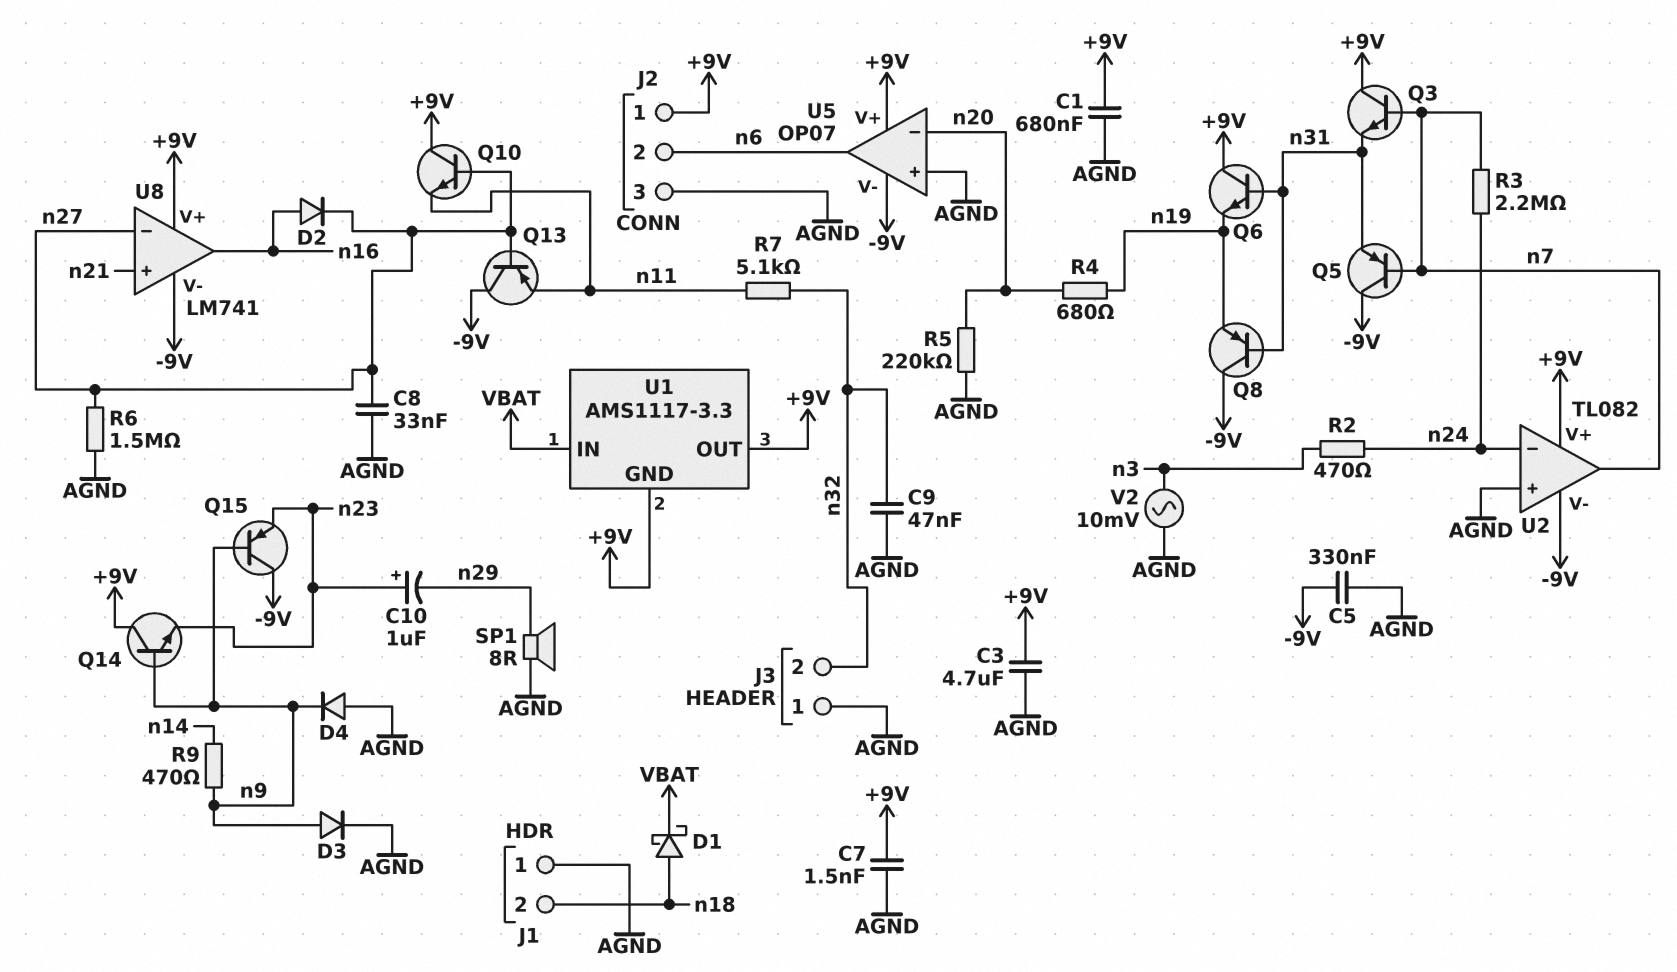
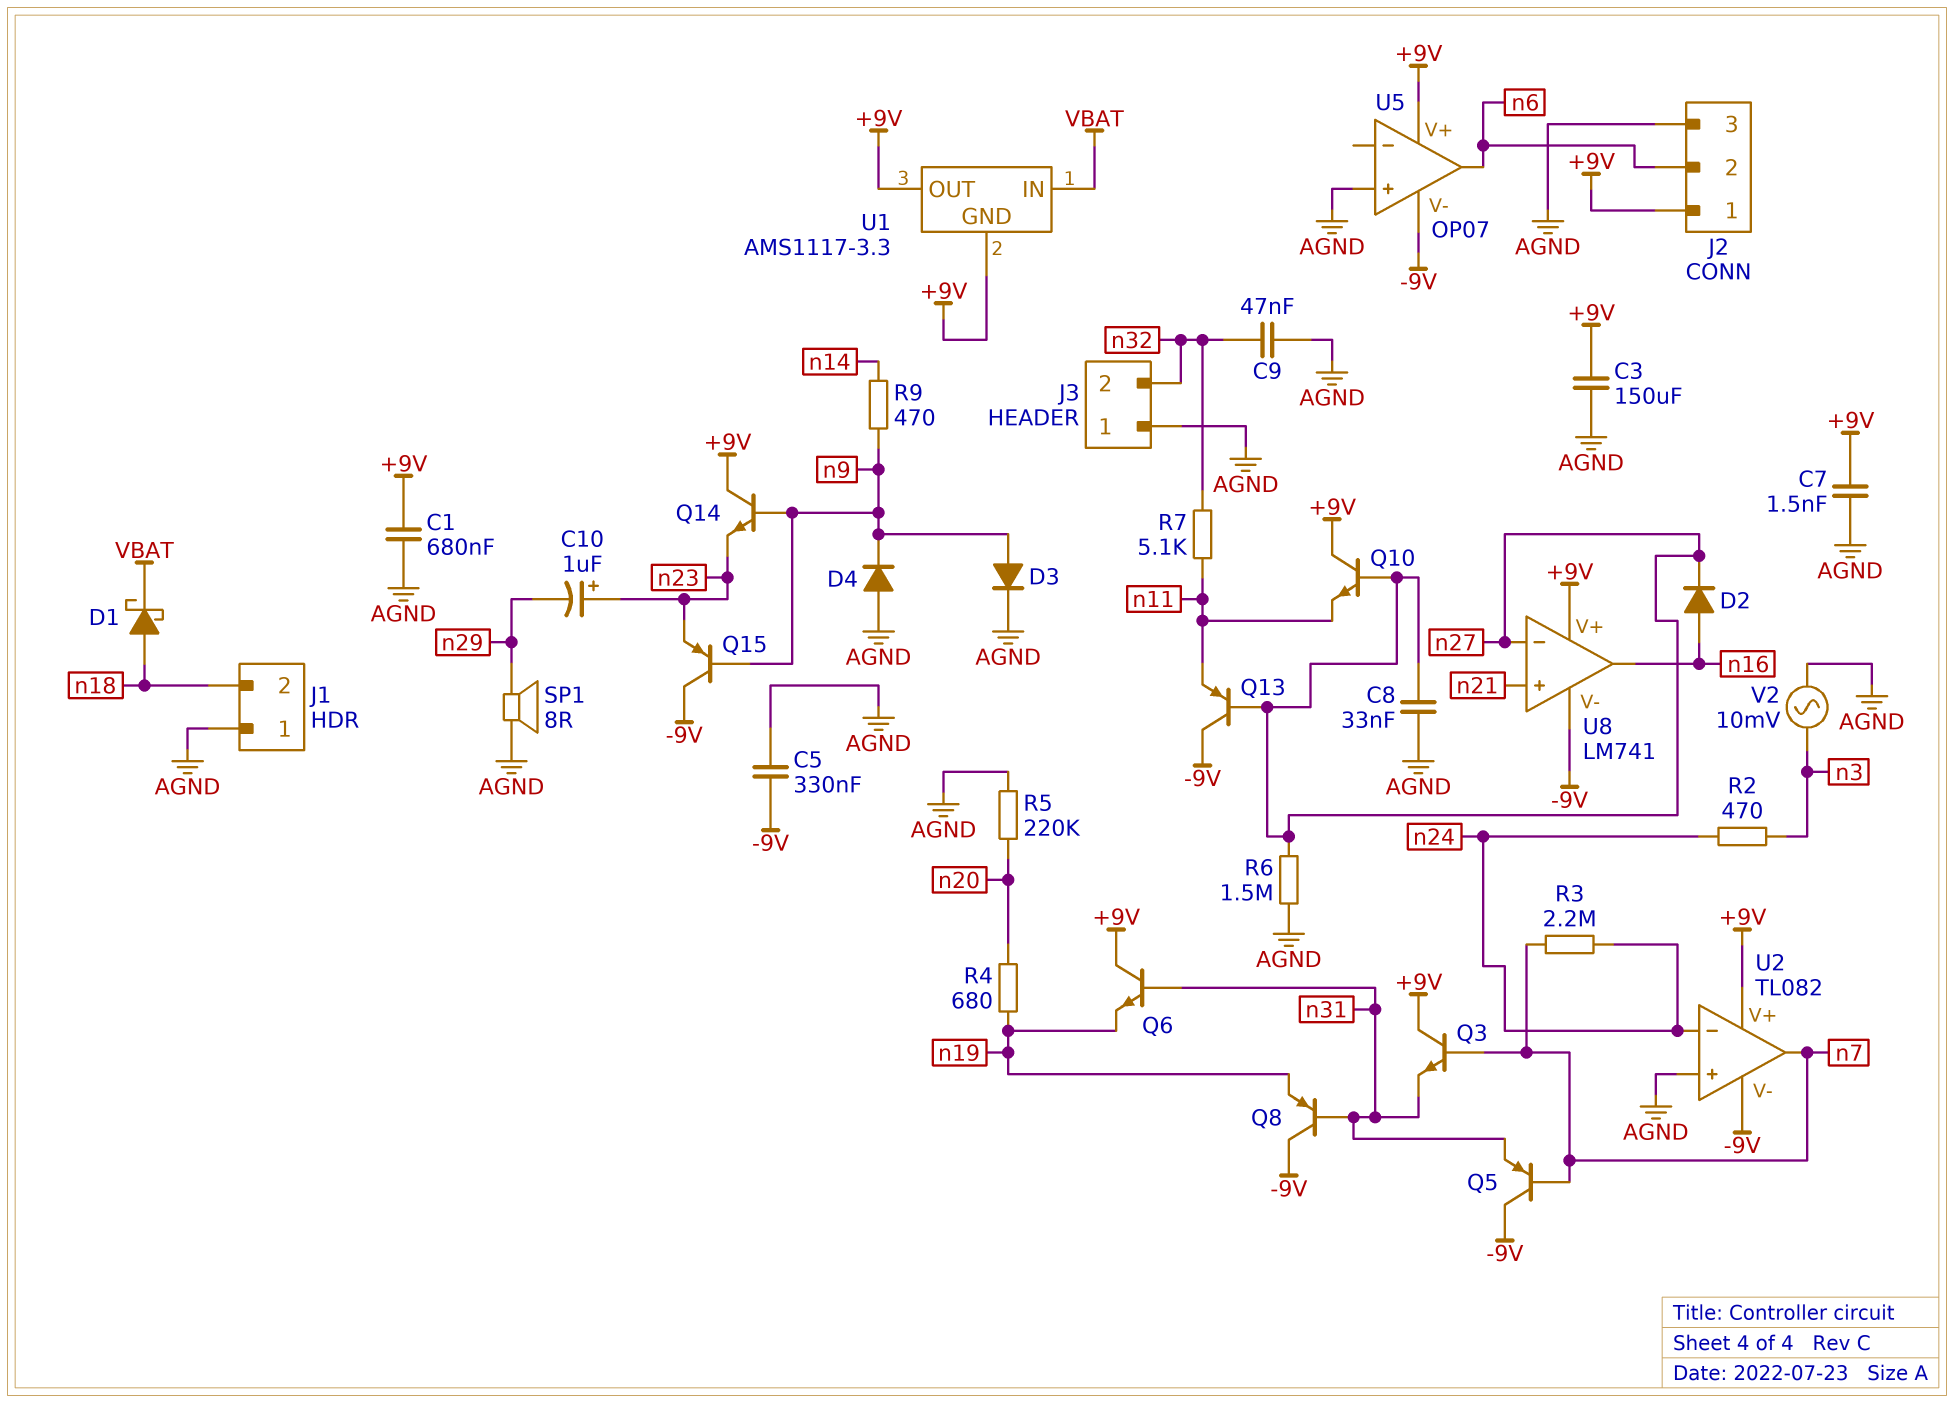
C3: 4.7uF (+9V, AGND) -> 150uF (+9V, AGND)
U5 pin in-: n20 -> none

